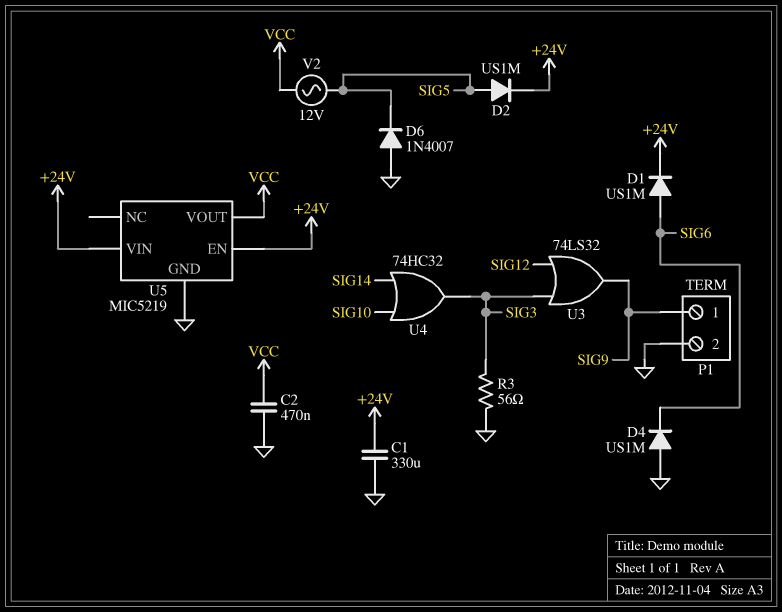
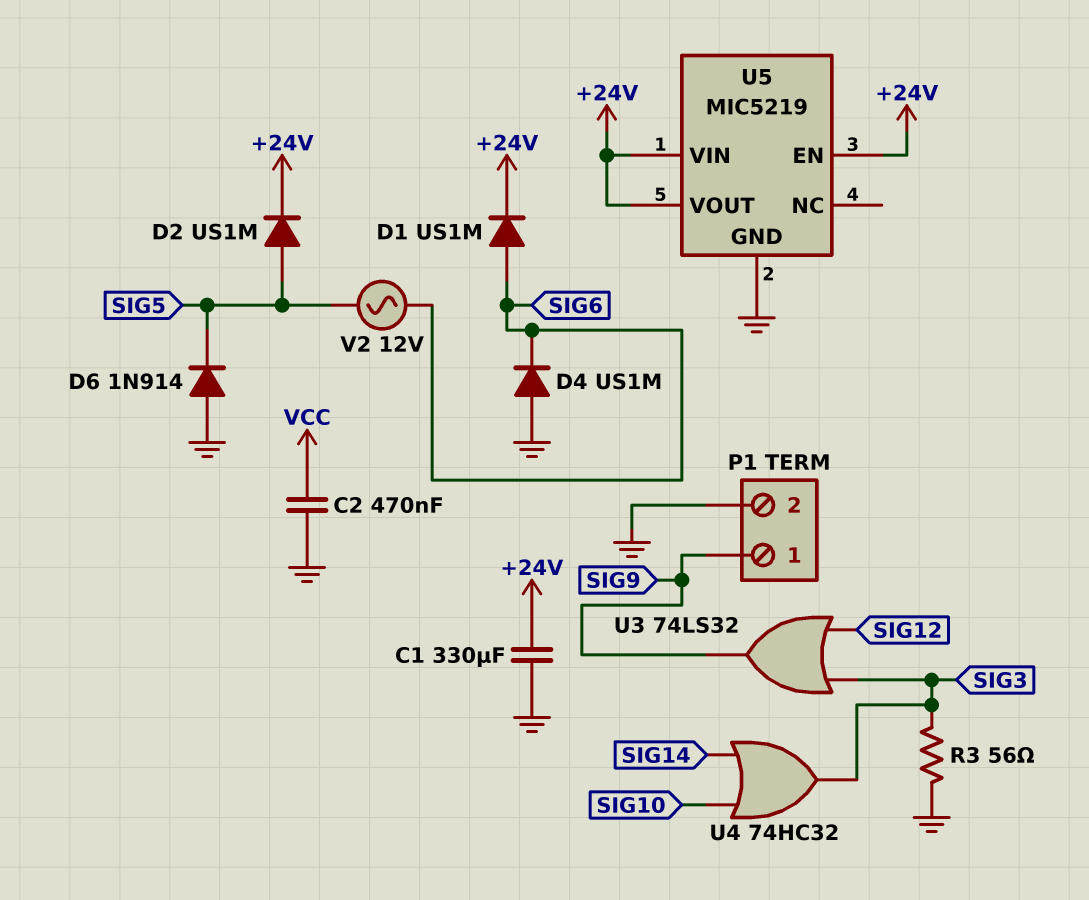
D6: diode 1N4007 (A GND, K SIG5) -> diode 1N914 (A GND, K SIG5)
U5 pin VOUT: VCC -> +24V
V2: AC 12V (SIG5, VCC) -> AC 12V (SIG5, SIG6)

